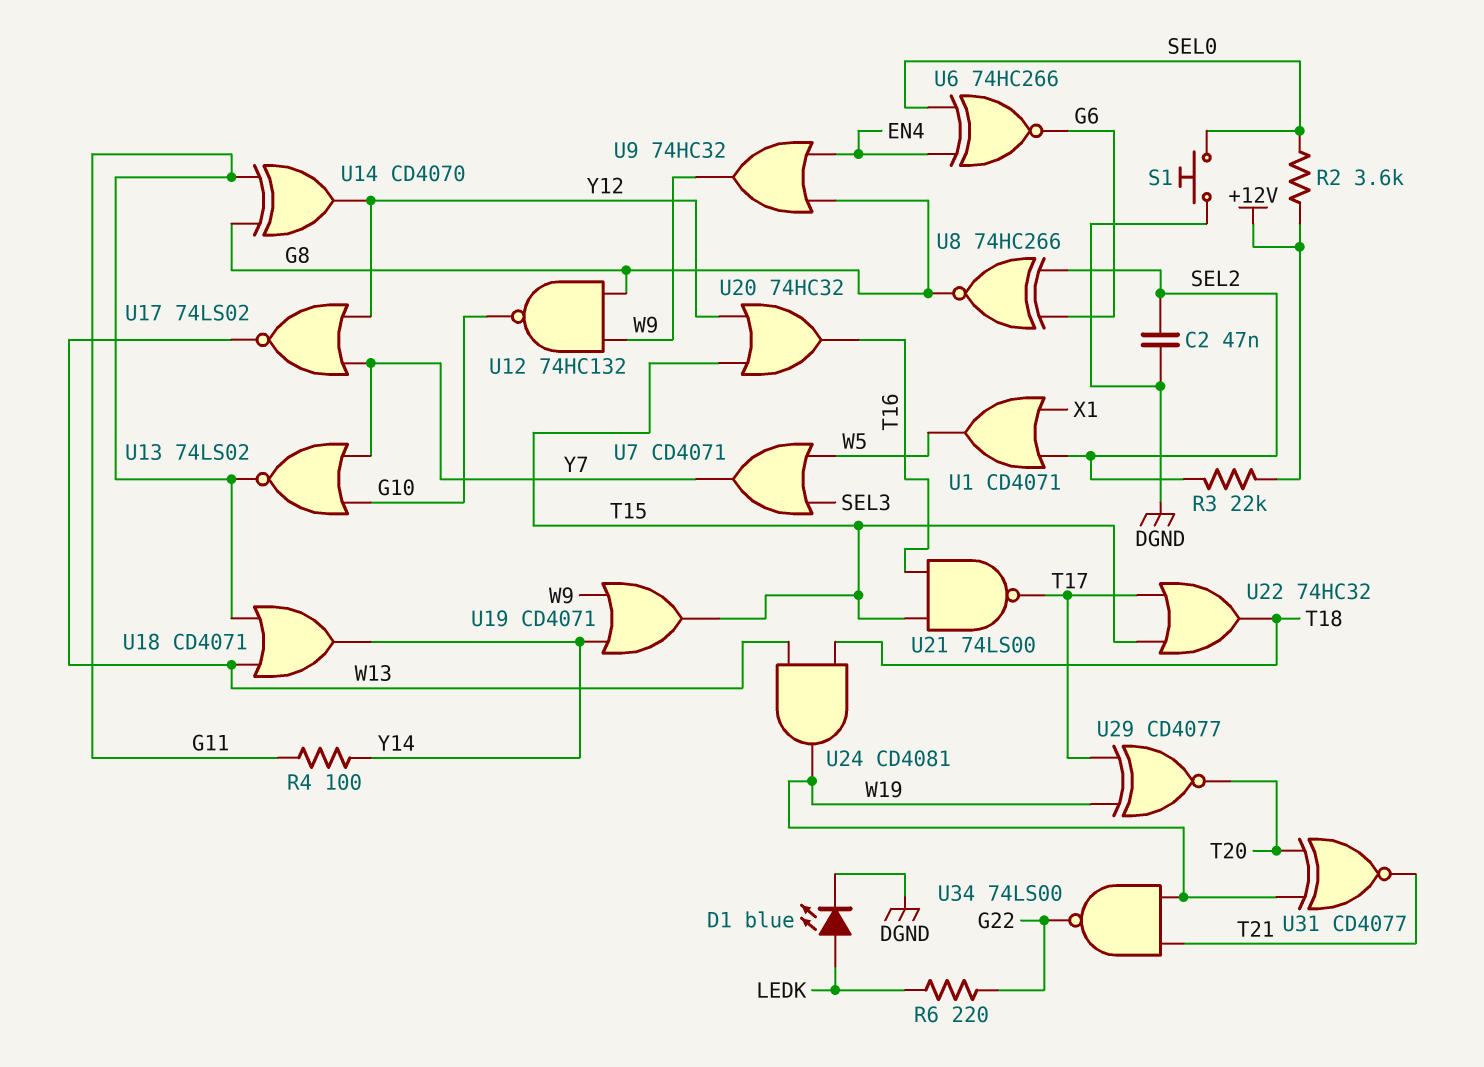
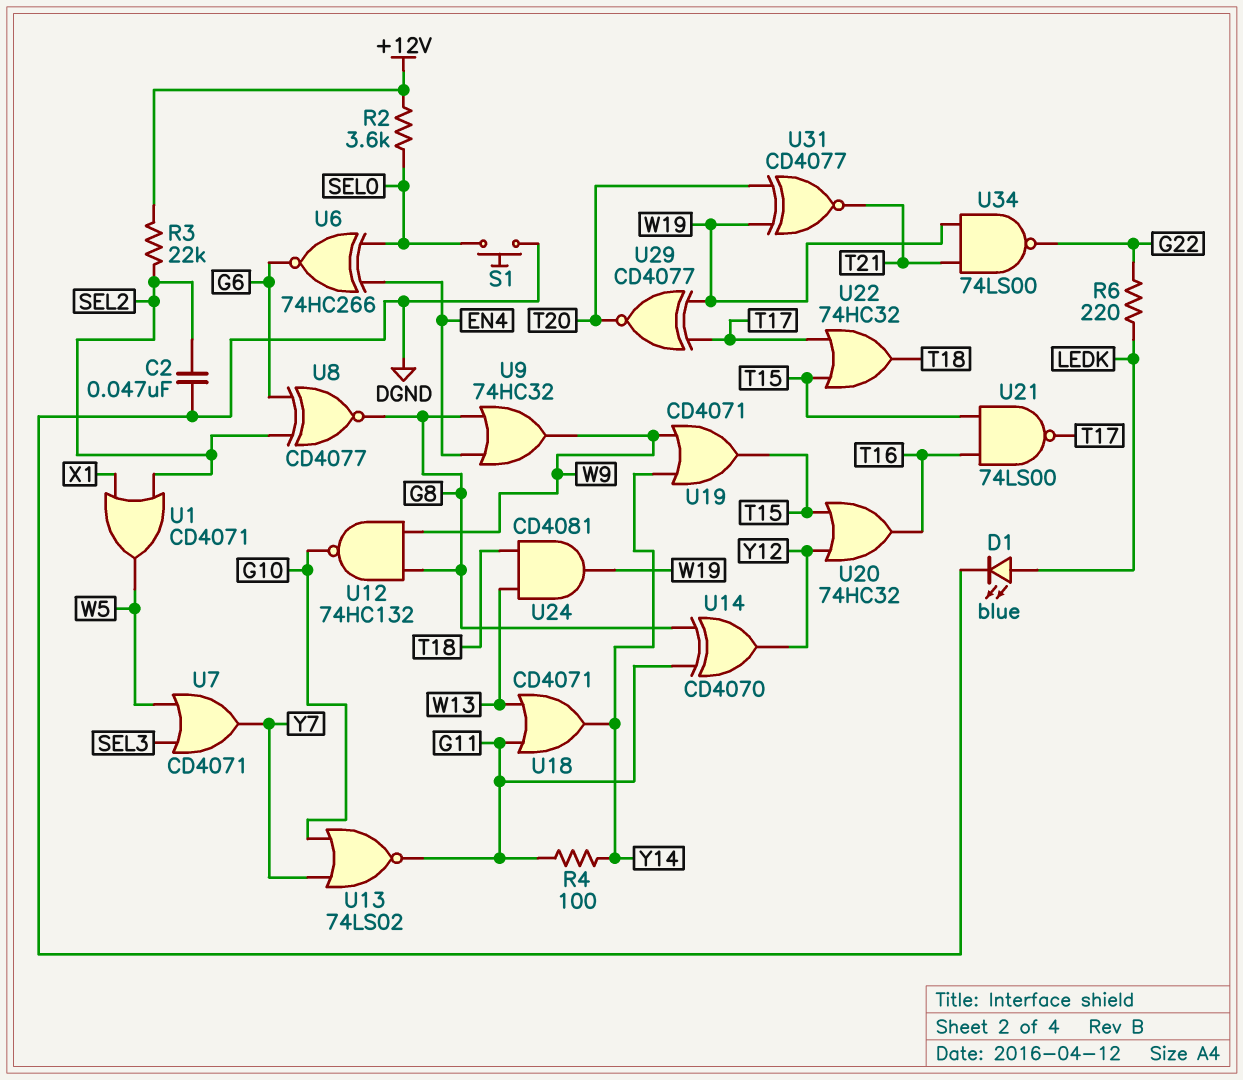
U8: XNOR 74HC266 (in G6, in SEL2, out G8) -> XNOR CD4077 (in G6, in SEL2, out G8)
U17: NOR 74LS02 (in Y7, in Y12, out W13) -> none

